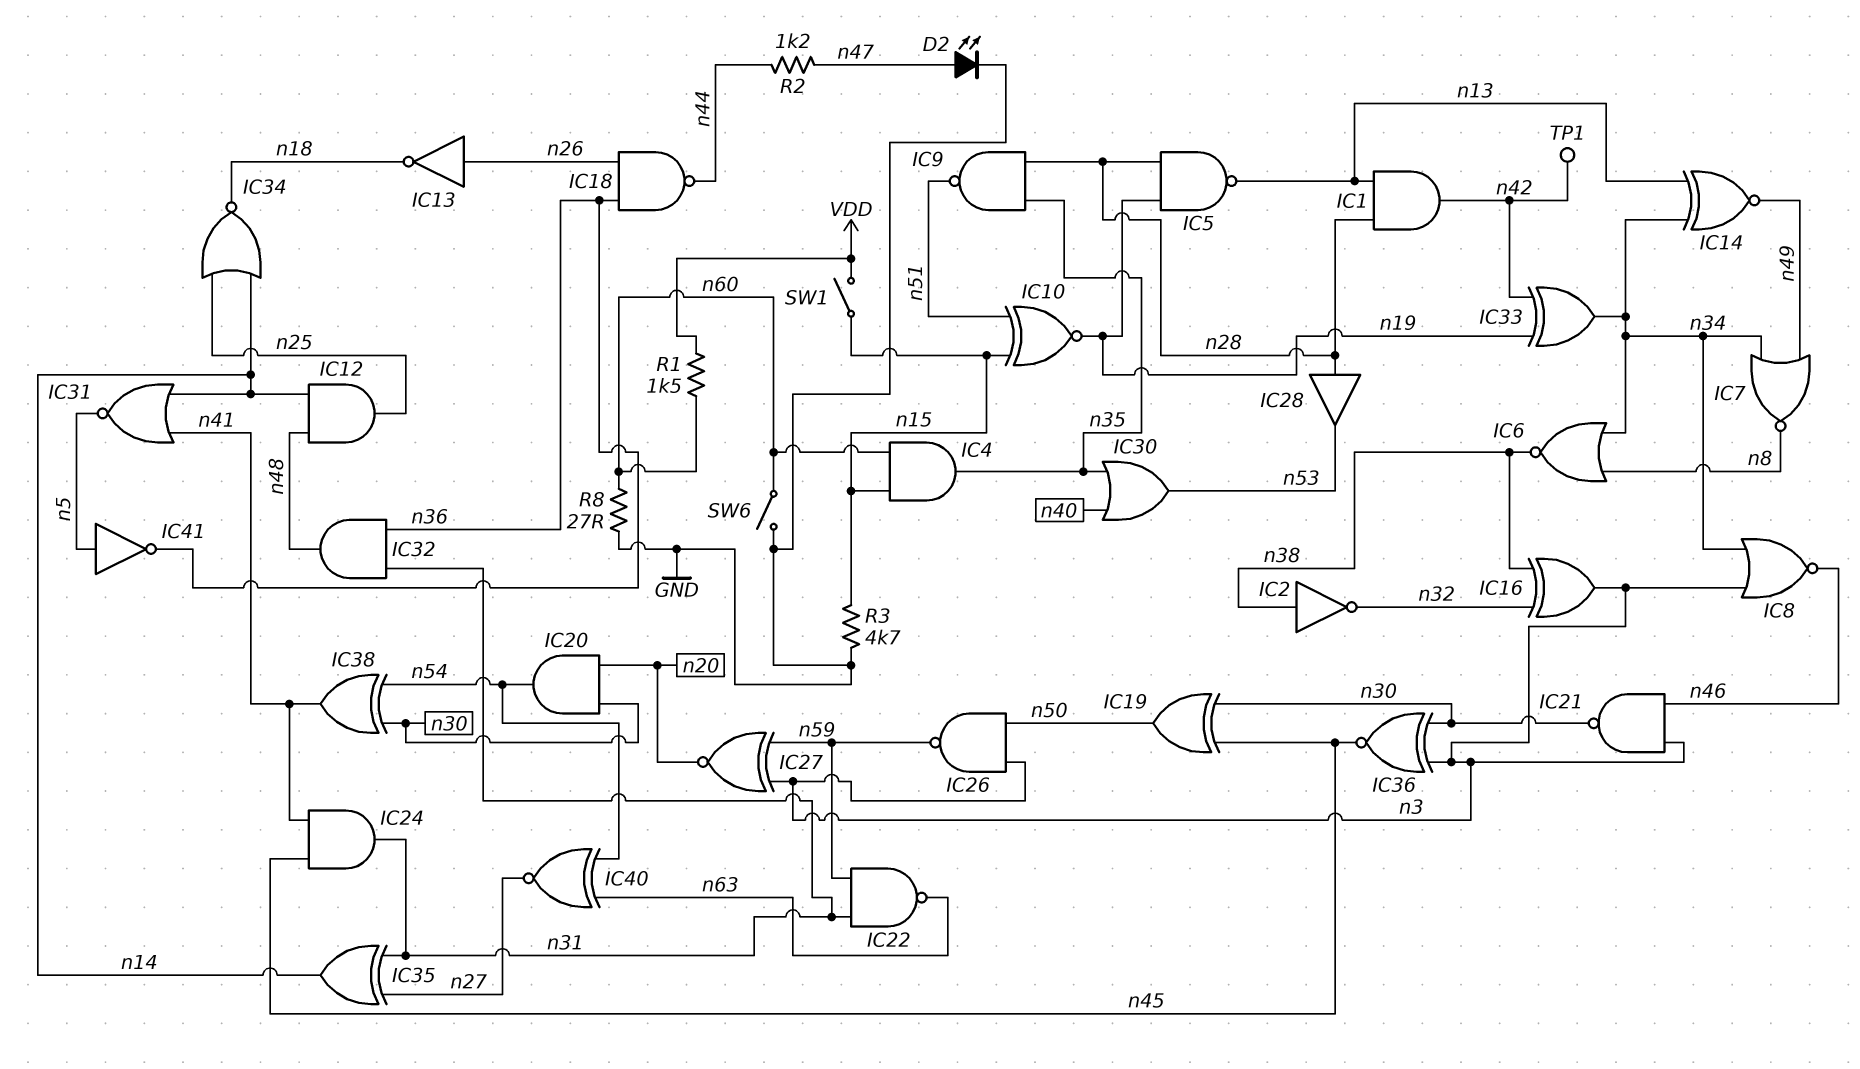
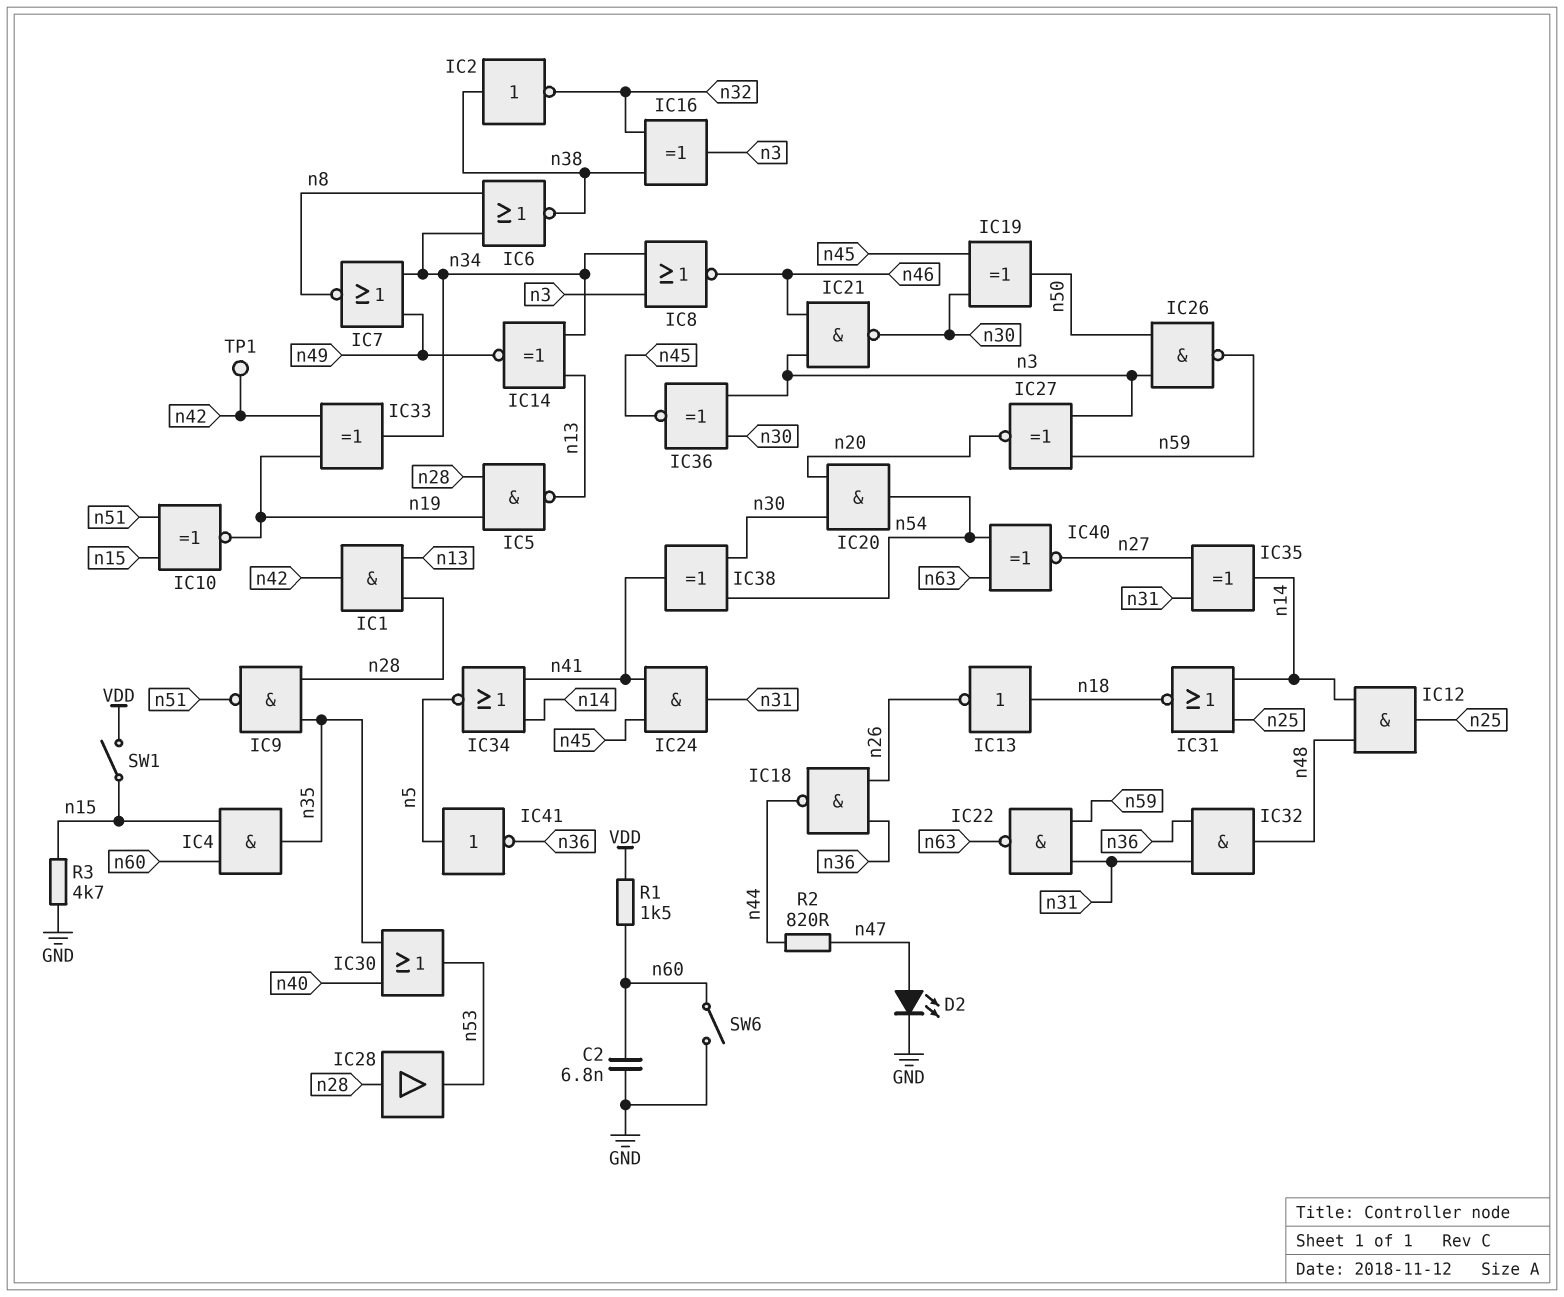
C2: none -> 6.8nF (GND, n60)
IC13: NOT (in n26, out n18) -> NOT (in n18, out n26)
IC31: NOR (in n14, in n41, out n5) -> NOR (in n14, in n25, out n18)
IC34: NOR (in n14, in n25, out n18) -> NOR (in n14, in n41, out n5)
R2: 1.2k (n44, n47) -> 820 (n44, n47)
R8: 27 (GND, n60) -> none

